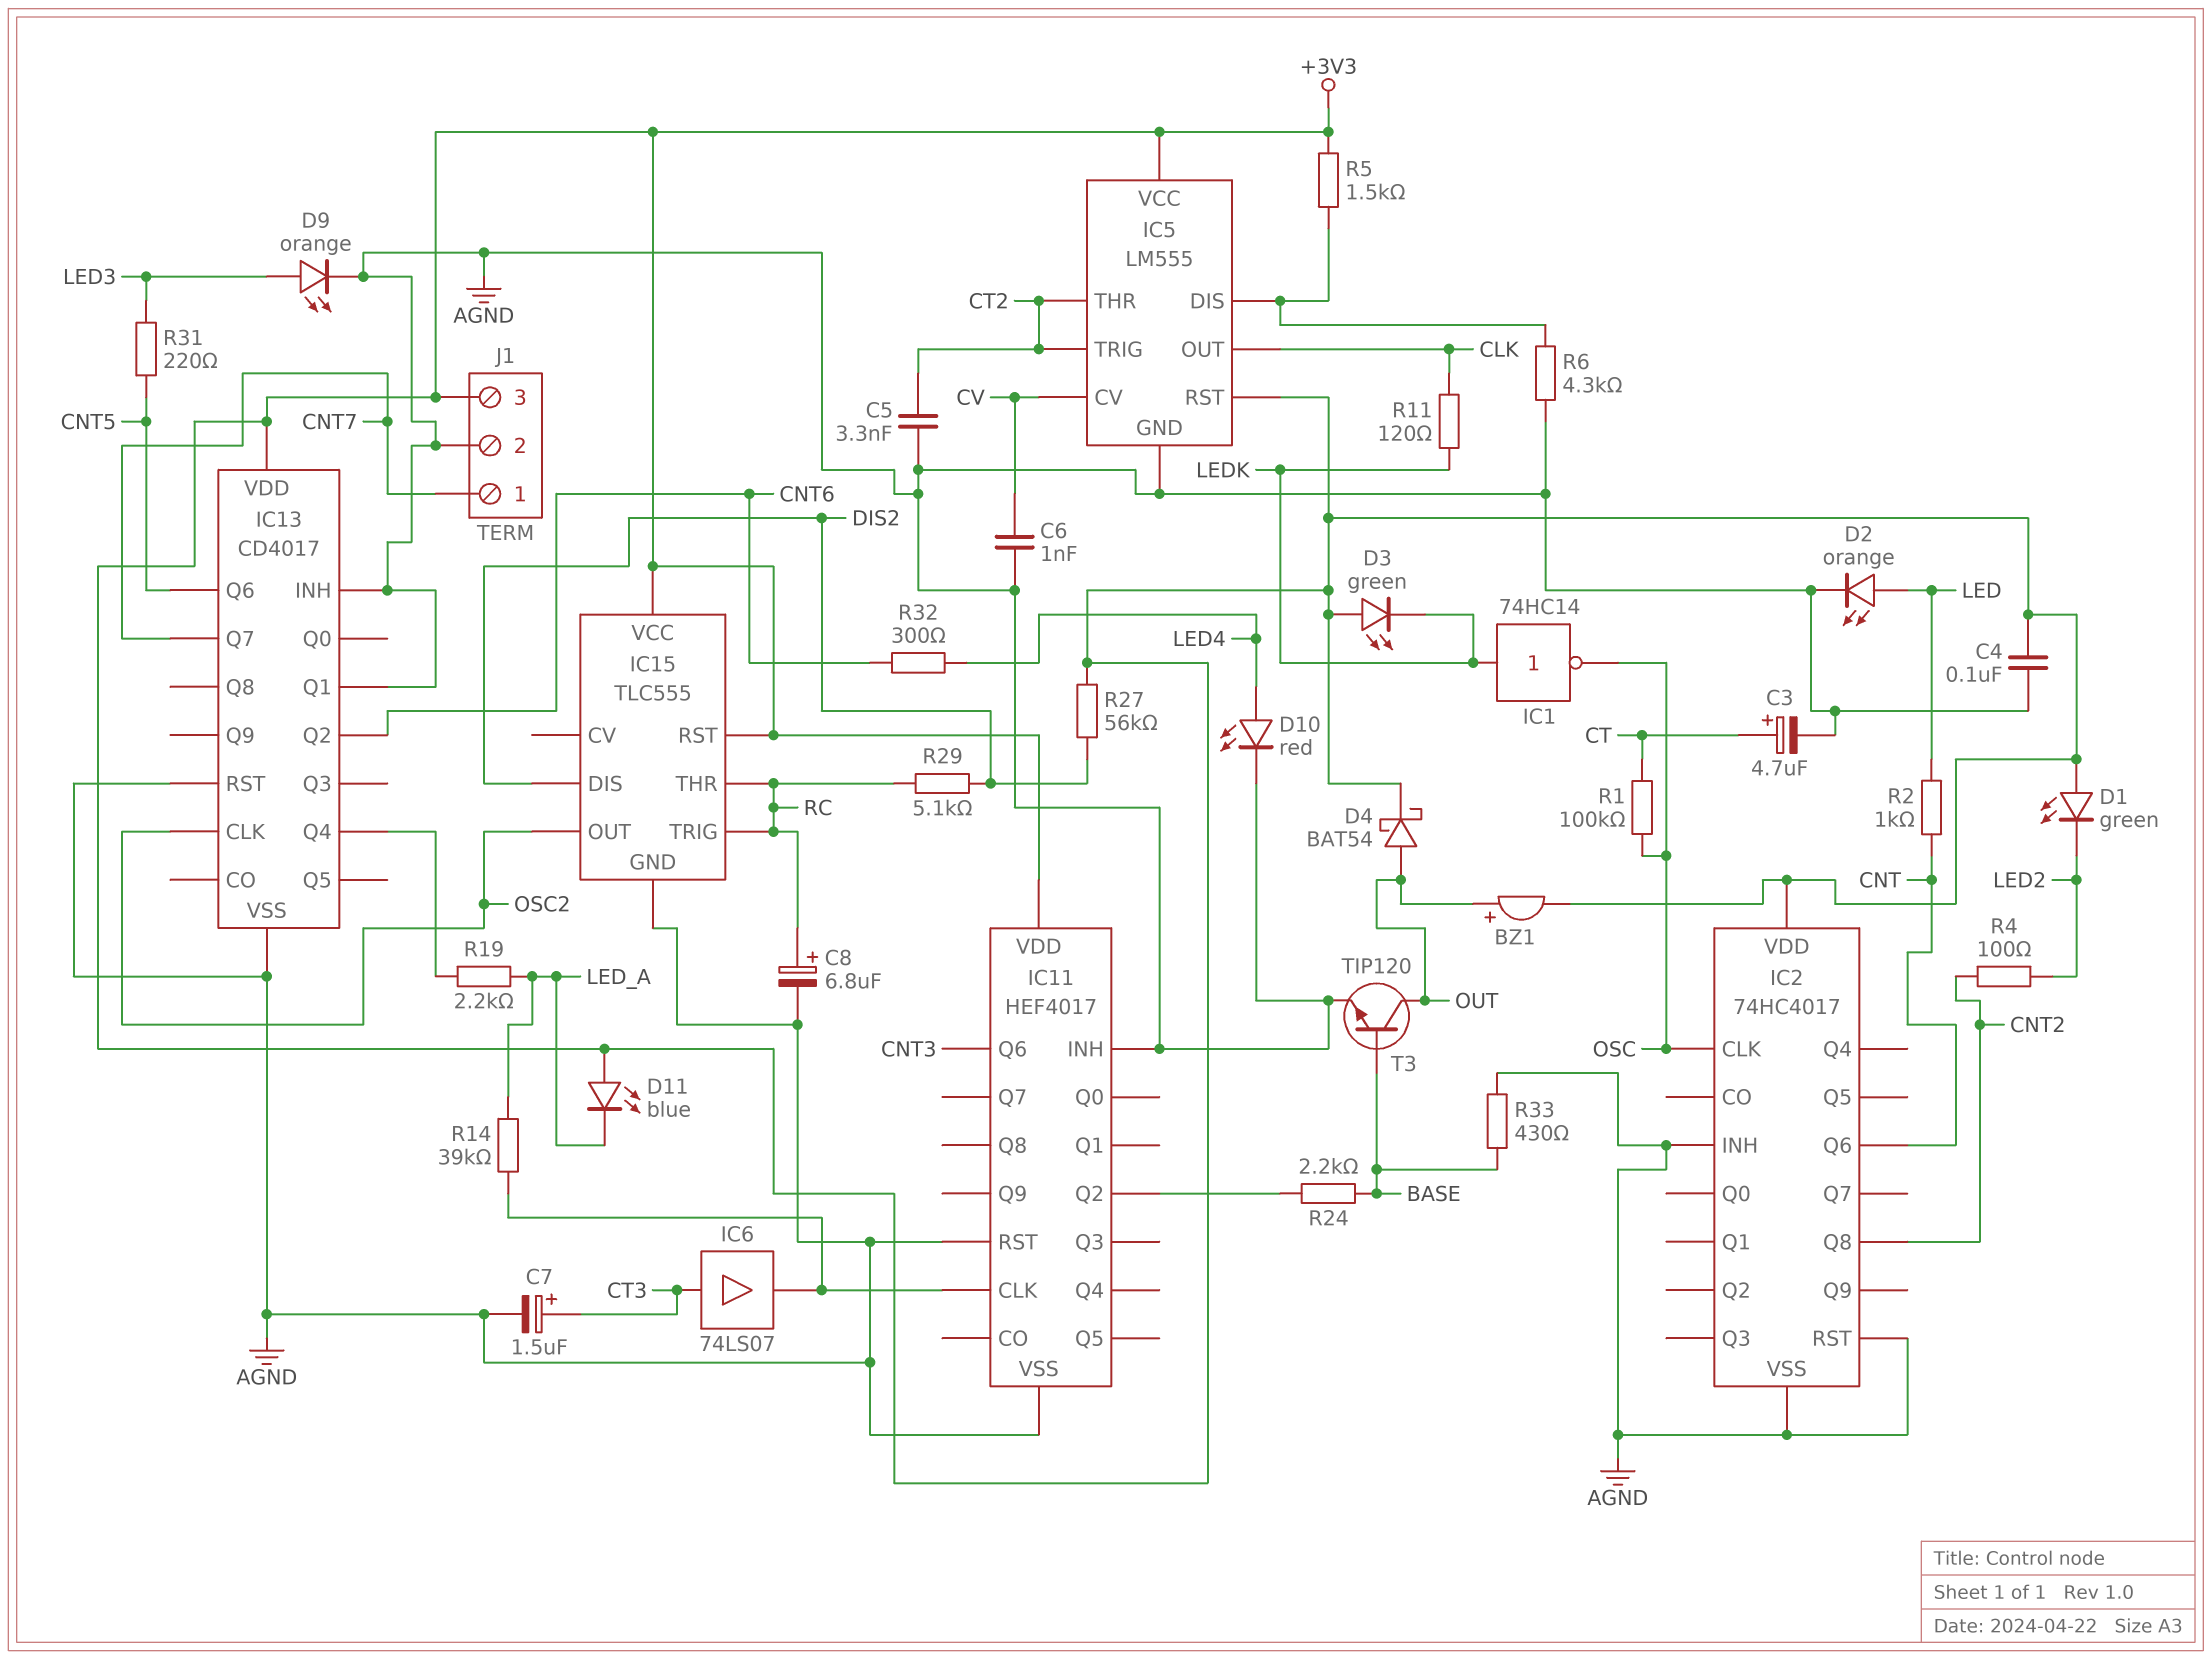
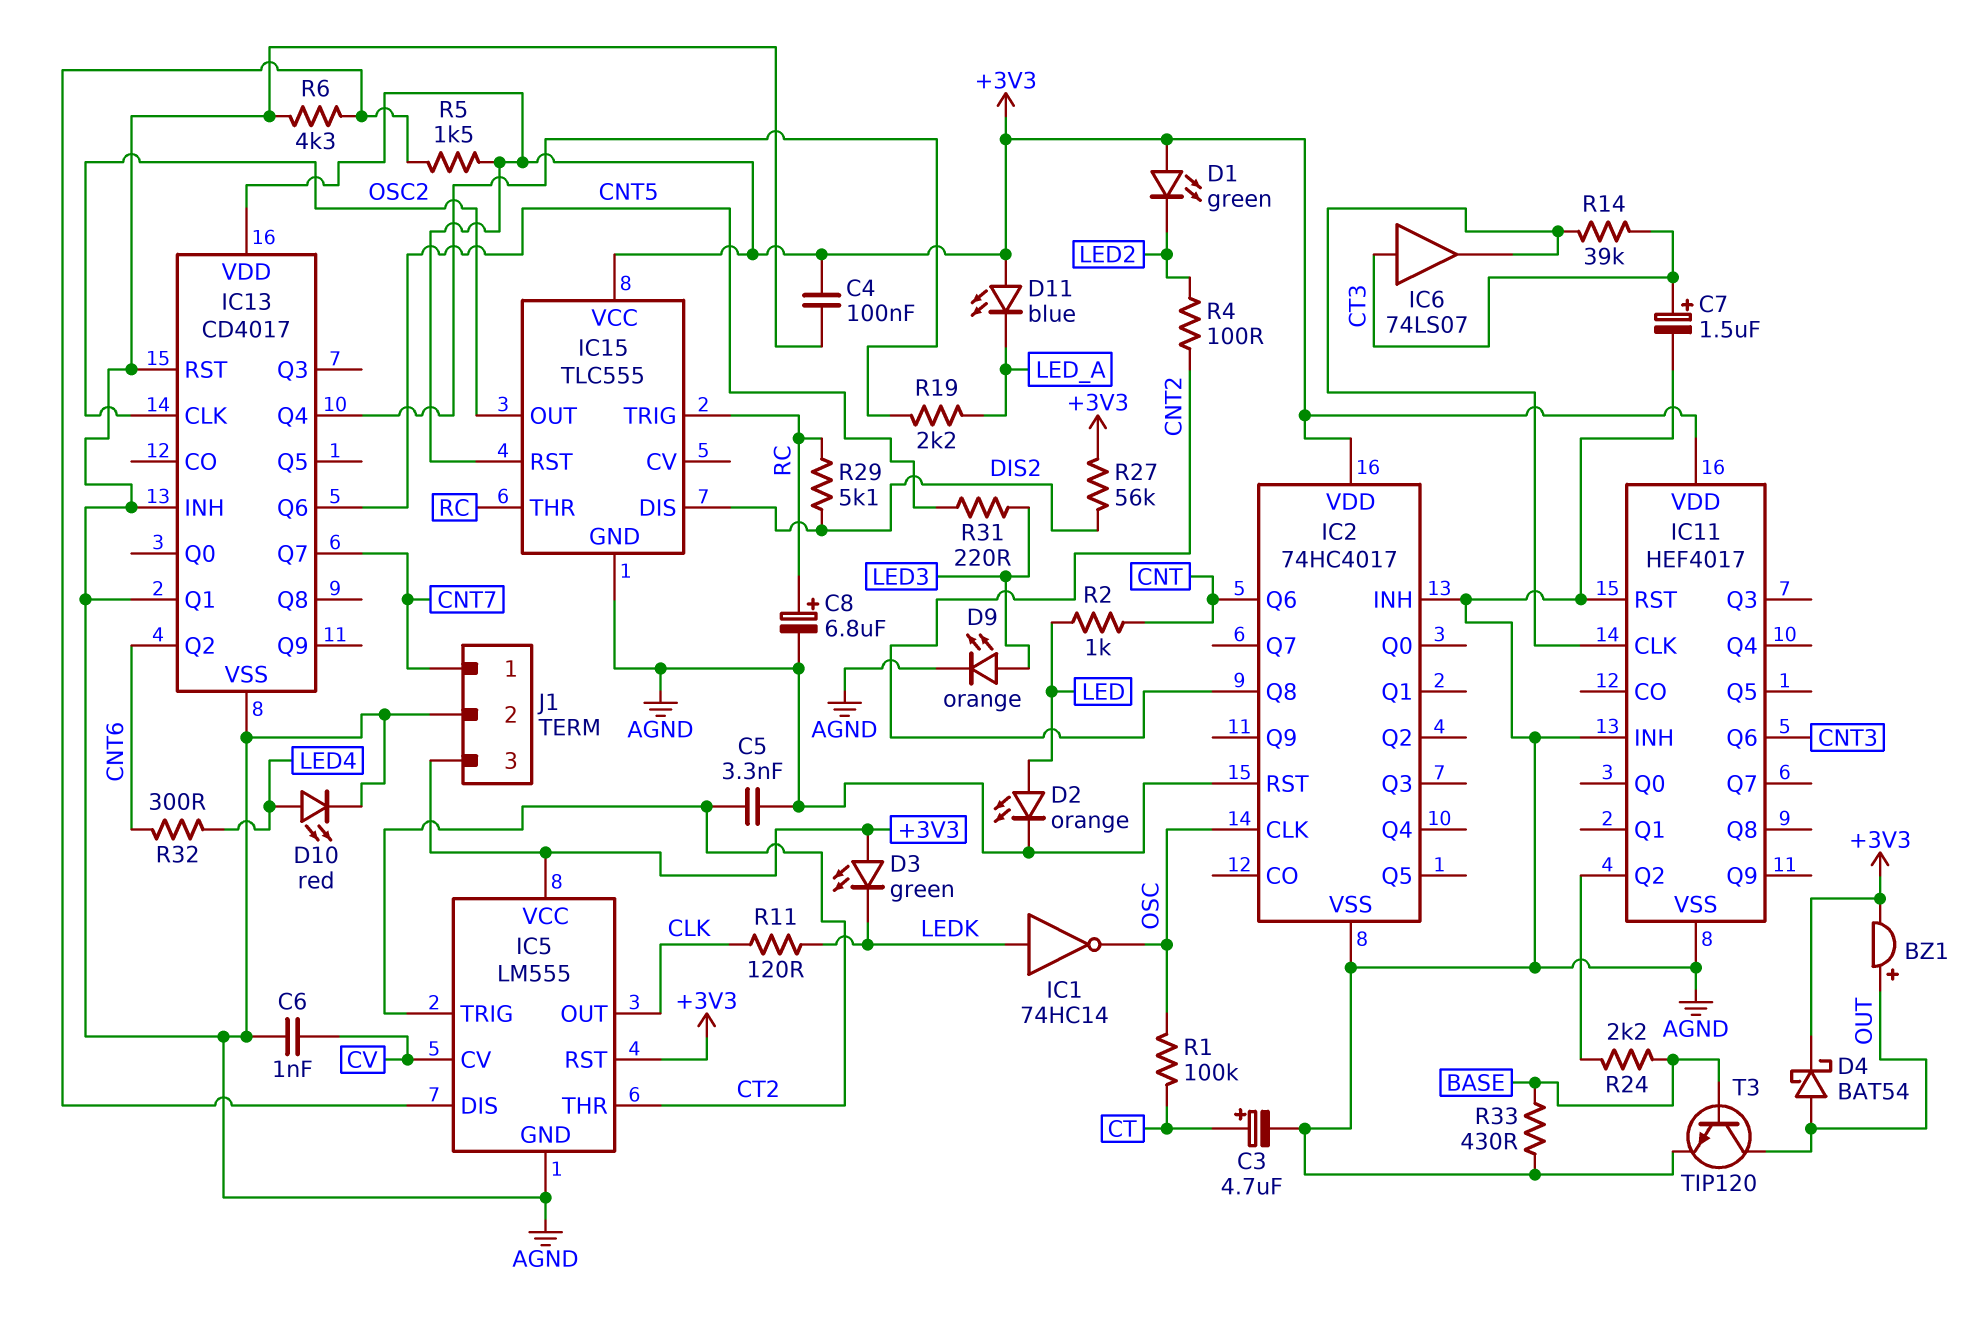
R14: 39k (IC11/CLK, LED_A) -> 39k (CT3, IC11/CLK)

